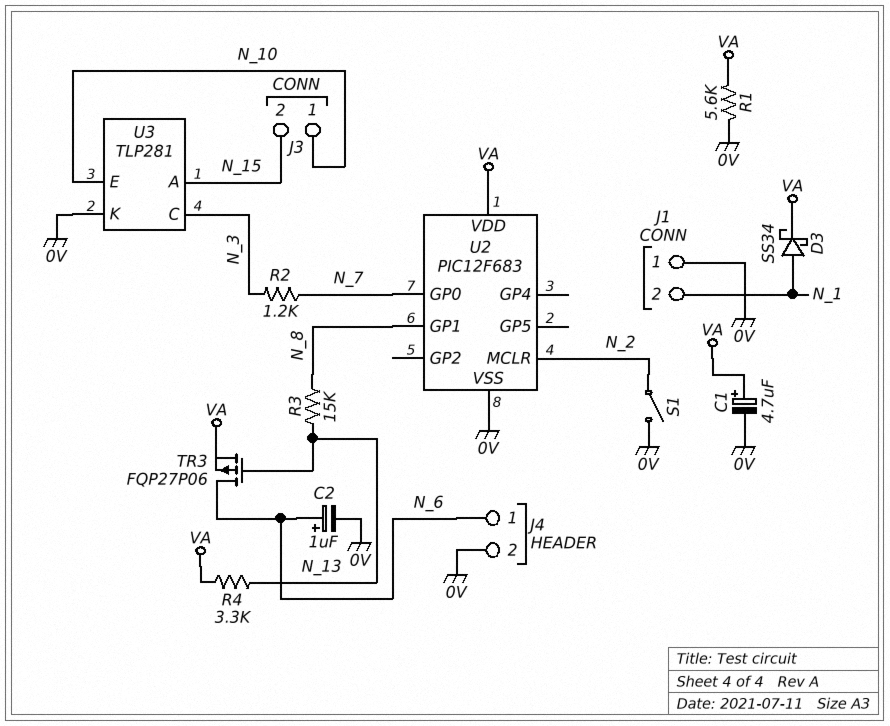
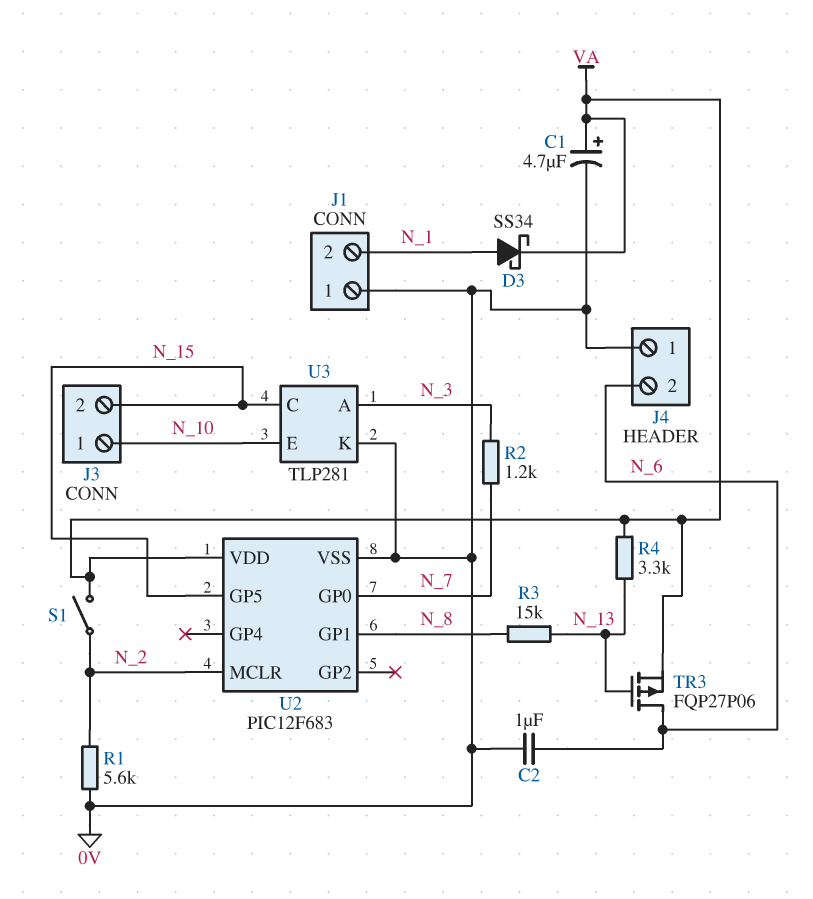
C2: 1uF (plus N_6, minus 0V) -> 1uF (0V, N_6)
J4 pin 1: N_6 -> 0V
J4 pin 2: 0V -> N_6
R1: 5.6k (0V, VA) -> 5.6k (0V, N_2)
S1: switch (0V, N_2) -> switch (N_2, VA)
U2 pin GP5: none -> N_15
U3 pin A: N_15 -> N_3
U3 pin C: N_3 -> N_15

